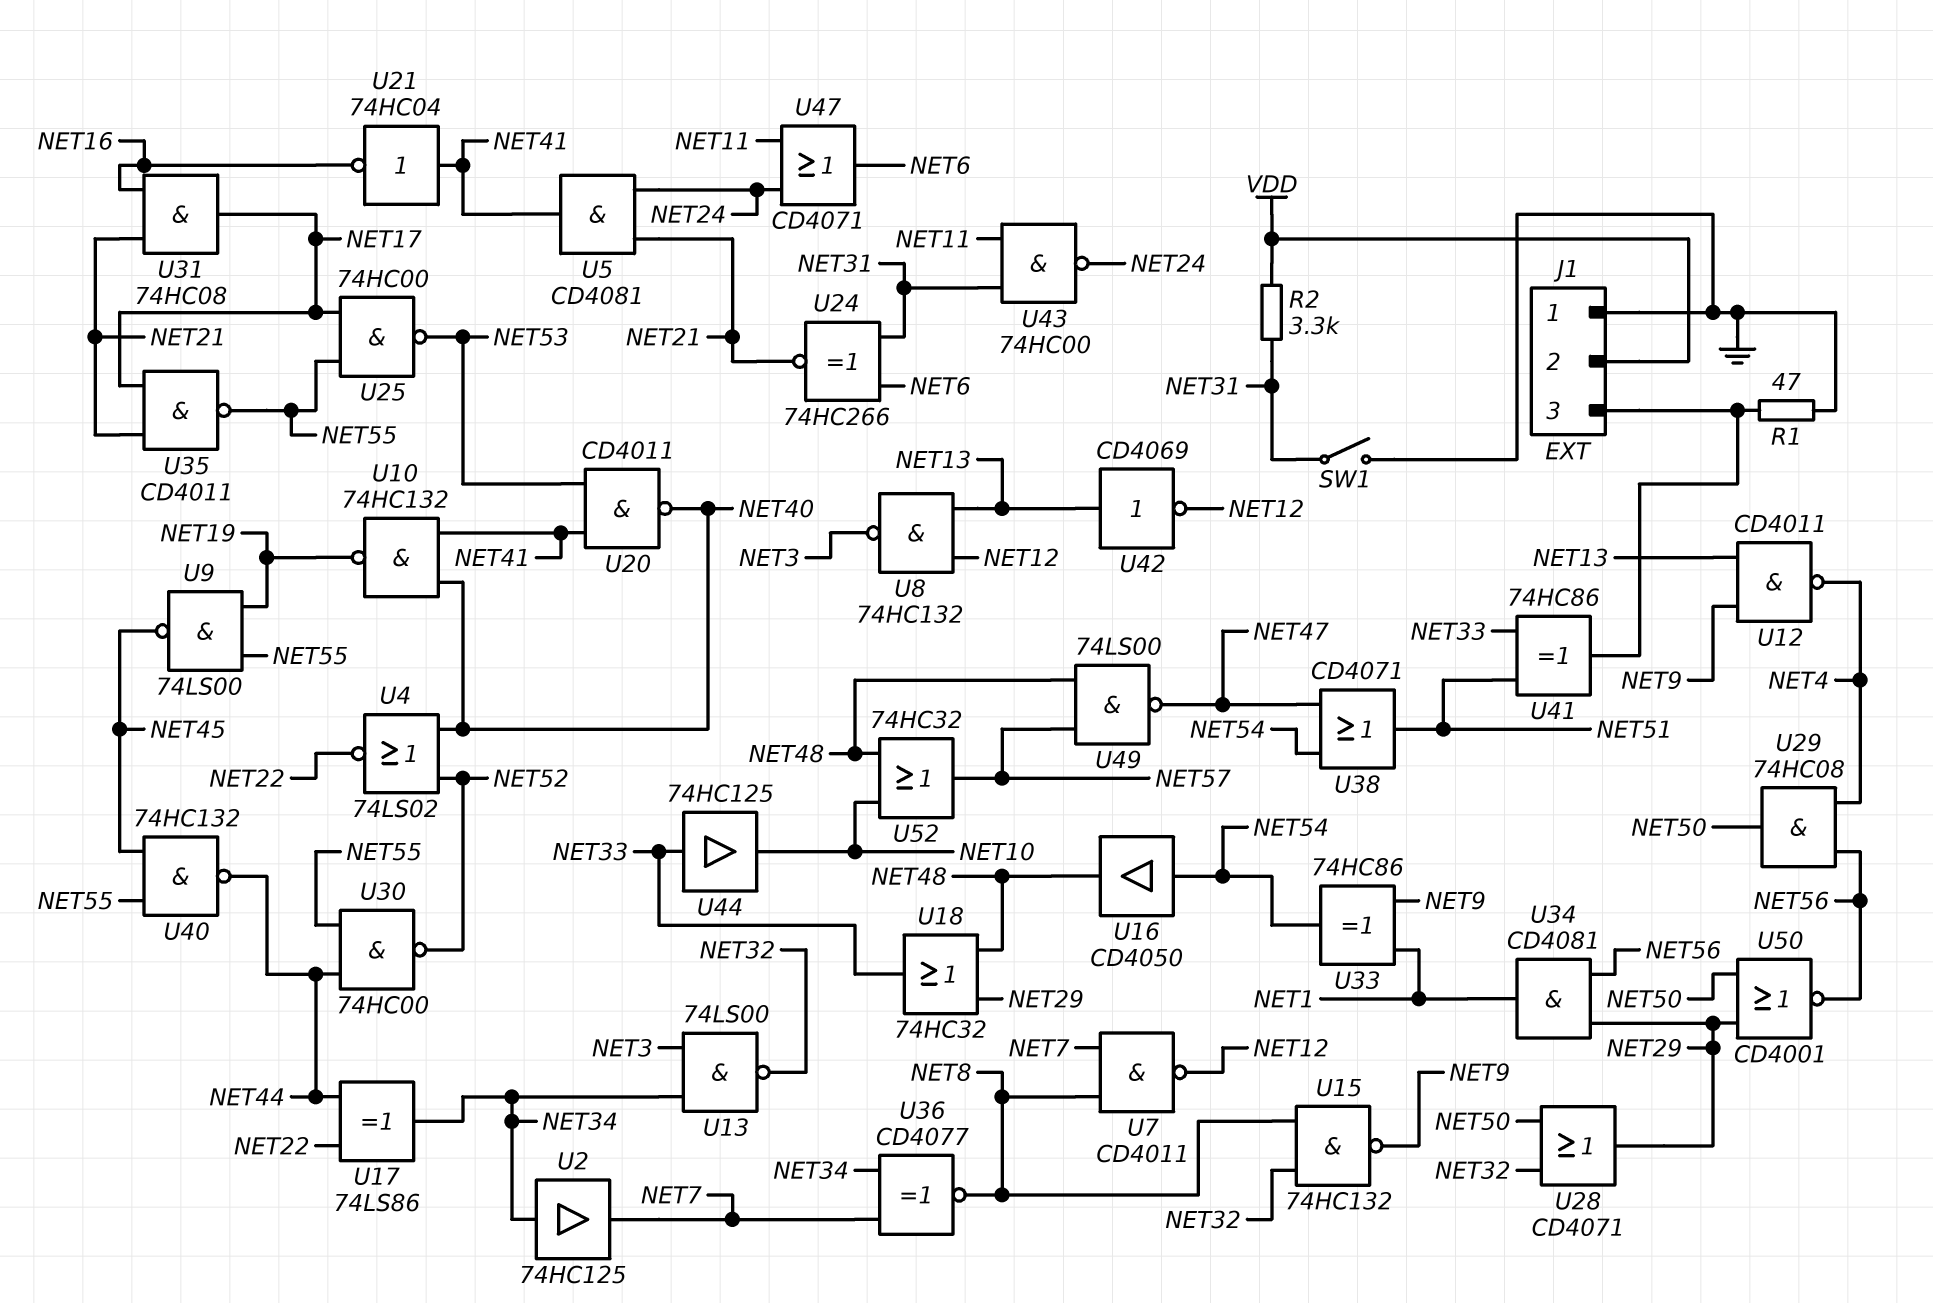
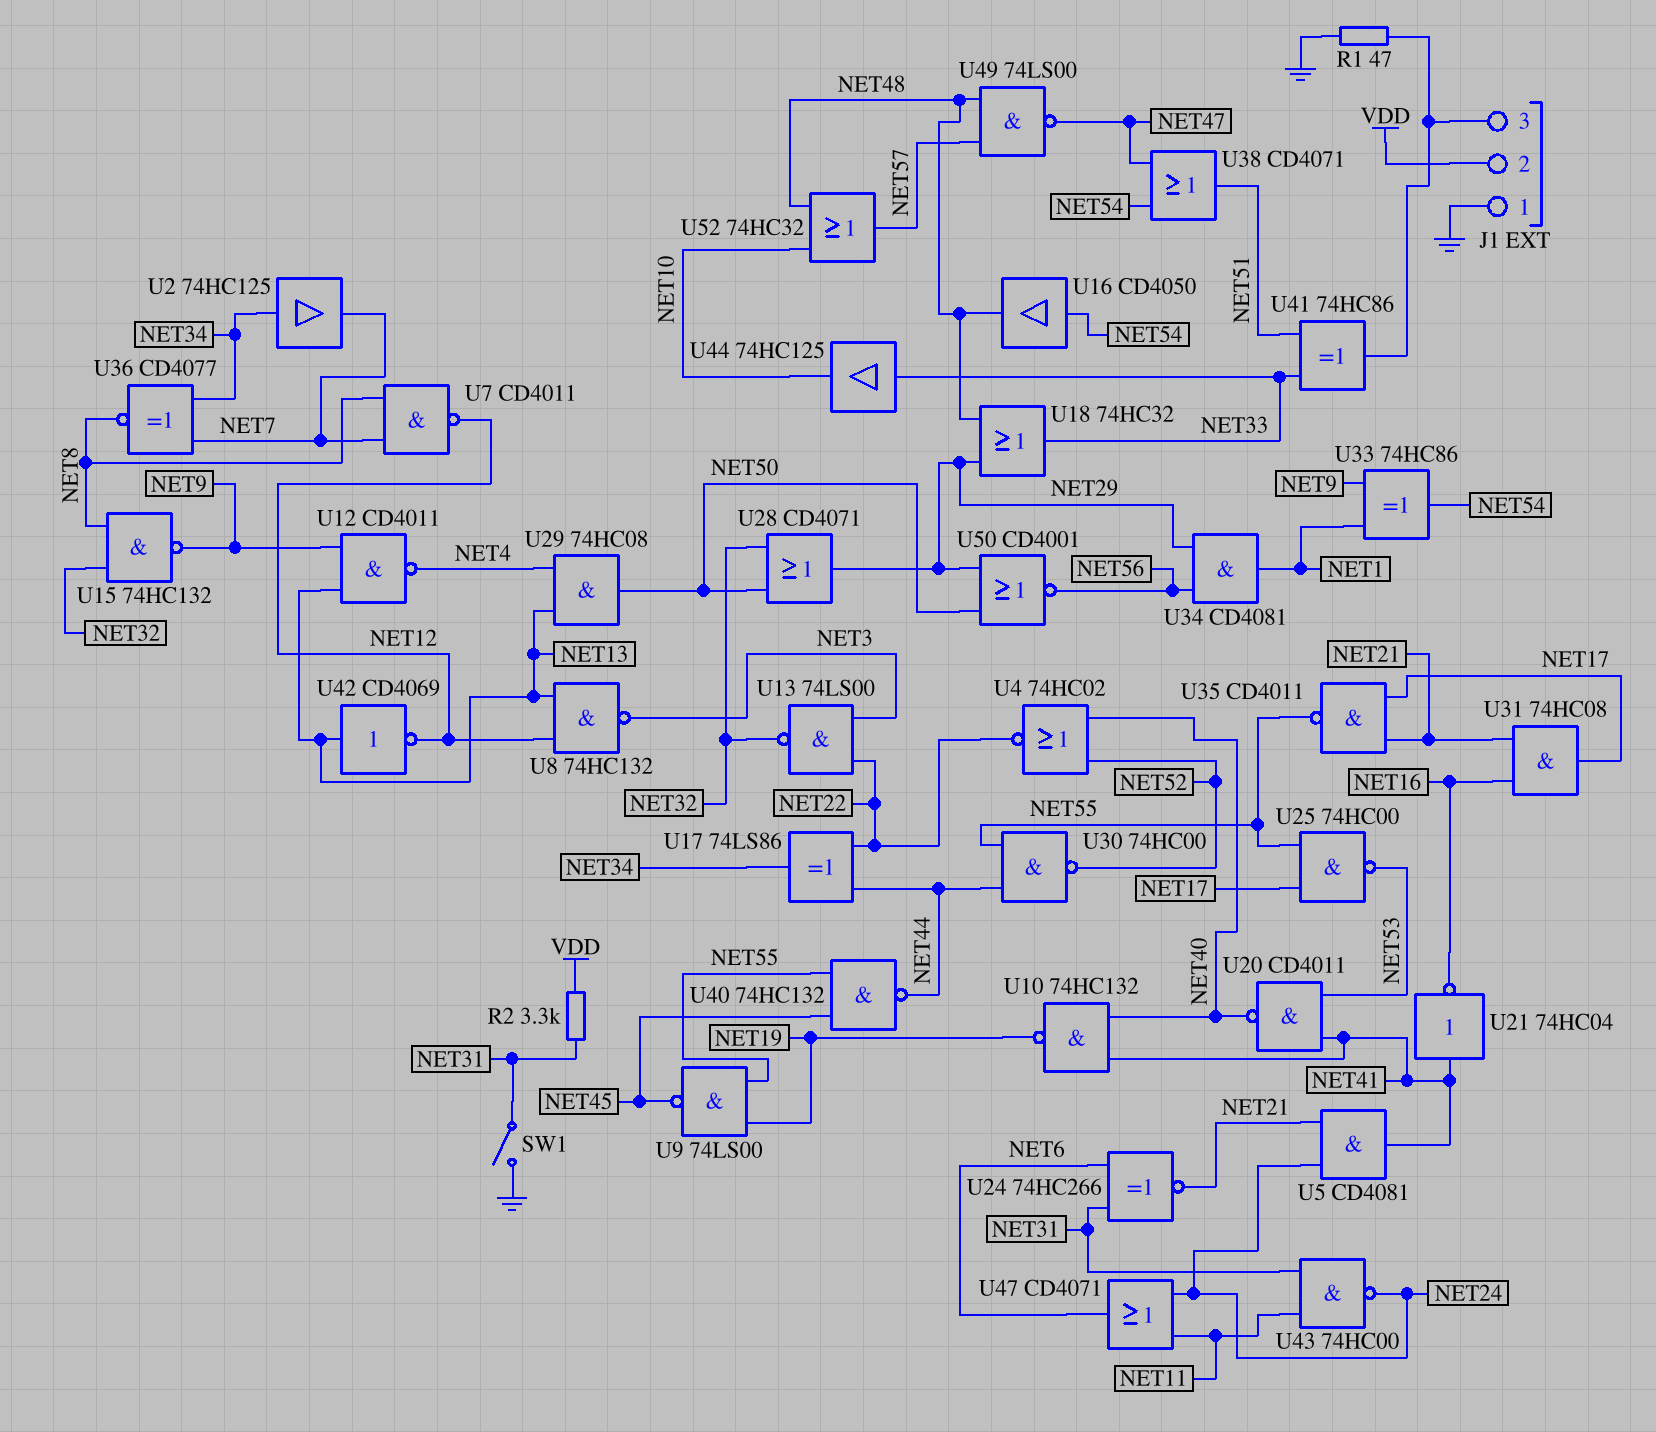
U4: NOR 74LS02 (in NET40, in NET52, out NET22) -> NOR 74HC02 (in NET40, in NET52, out NET22)
U13: NAND 74LS00 (in NET3, in NET34, out NET32) -> NAND 74LS00 (in NET3, in NET22, out NET32)
U29: AND 74HC08 (in NET4, in NET56, out NET50) -> AND 74HC08 (in NET4, in NET13, out NET50)

